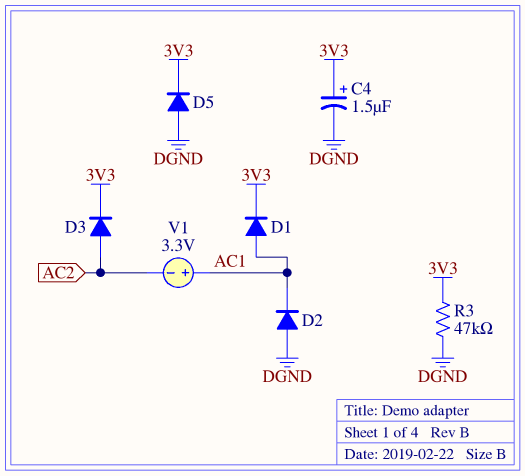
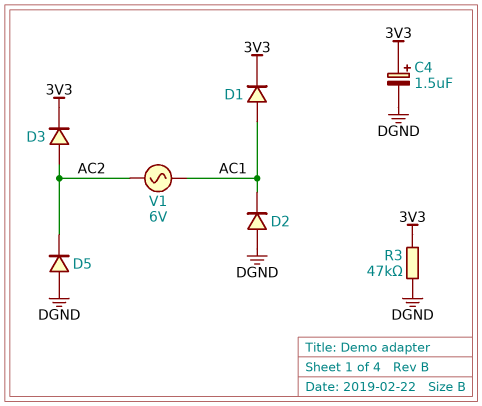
D5: diode (A DGND, K 3V3) -> diode (A DGND, K AC2)
V1: 3.3V (plus AC1, minus AC2) -> AC 6V (AC1, AC2)

